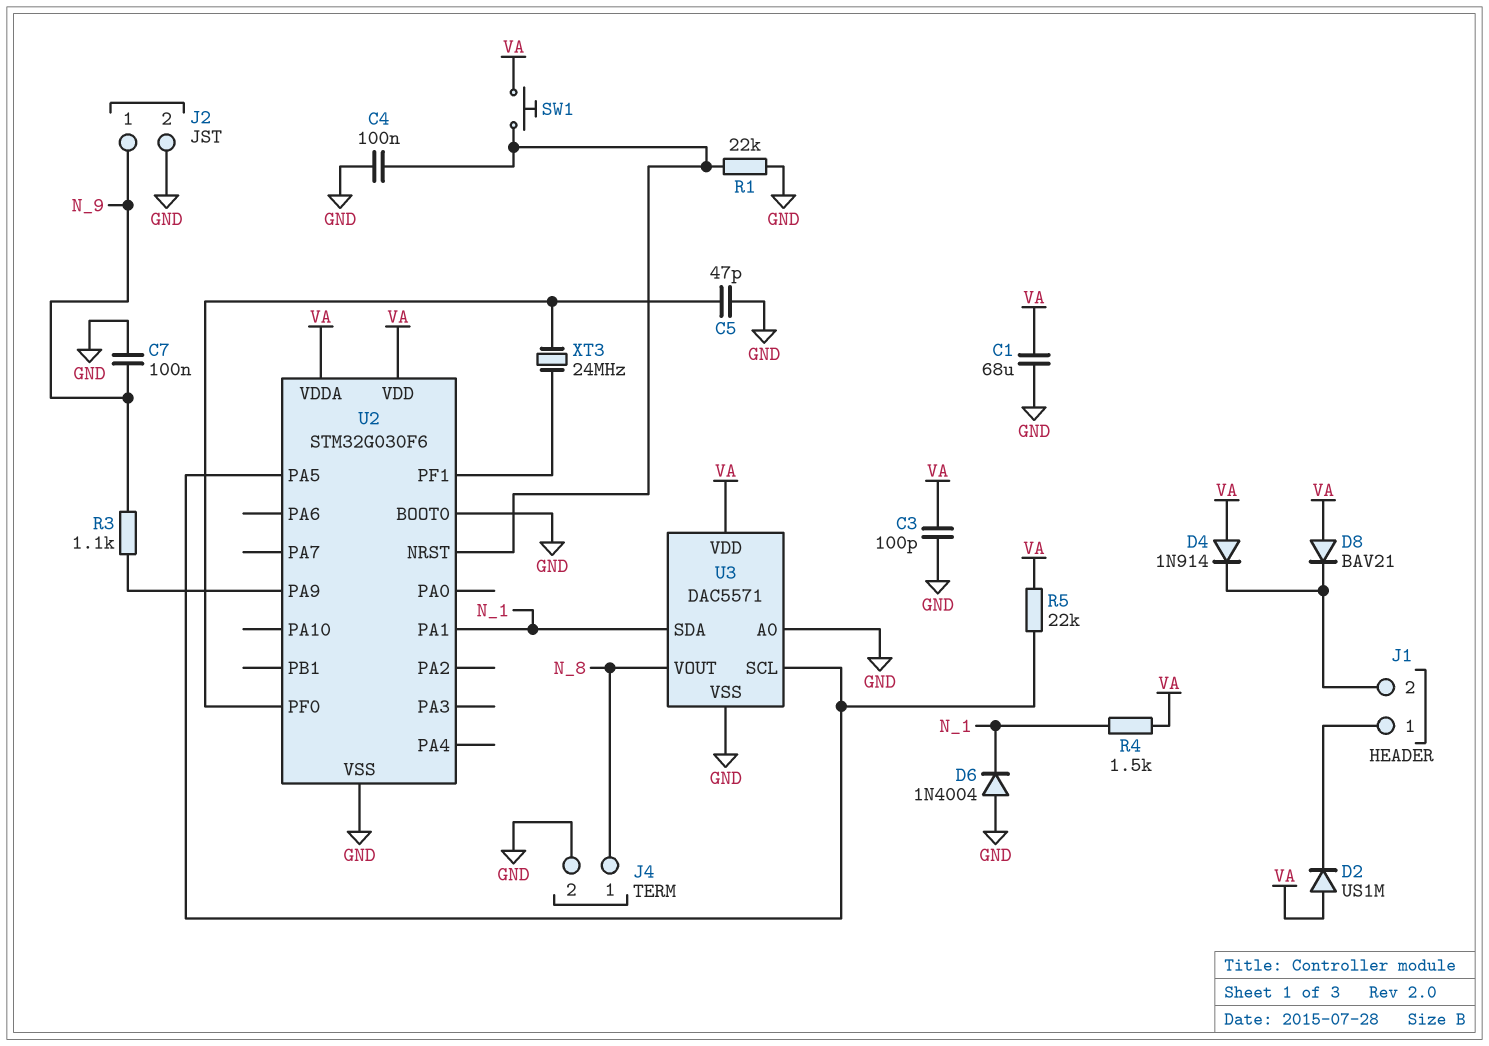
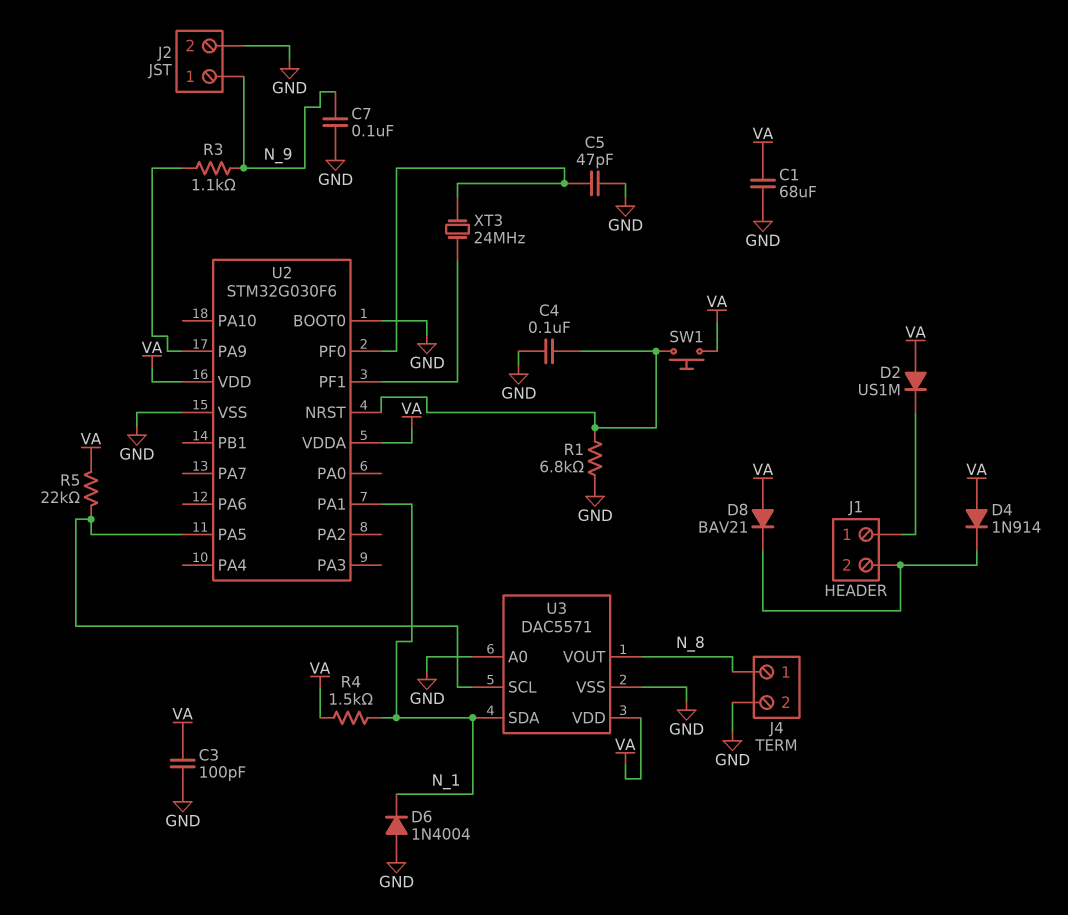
R1: 22k (GND, U2/NRST) -> 6.8k (GND, U2/NRST)

